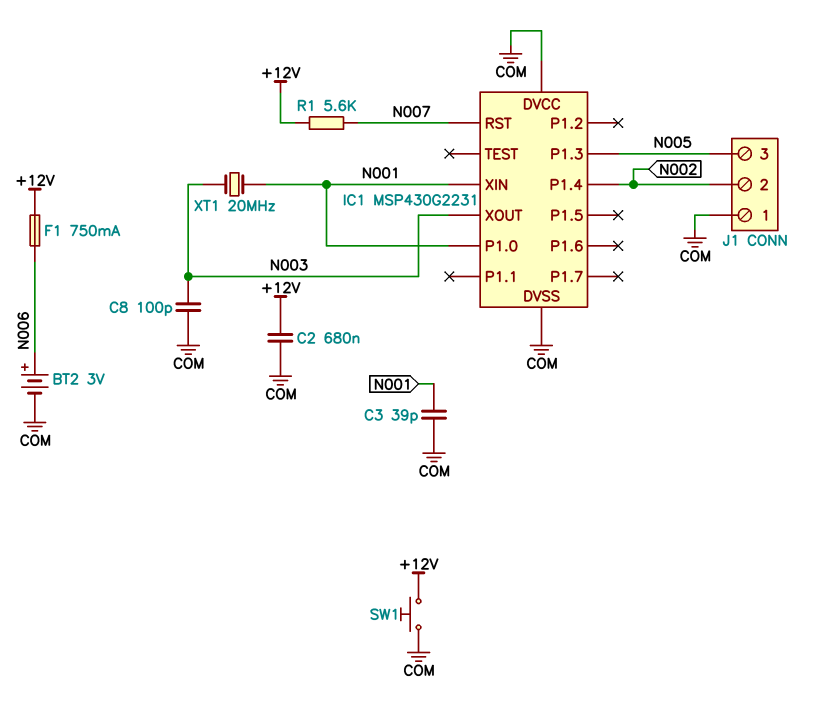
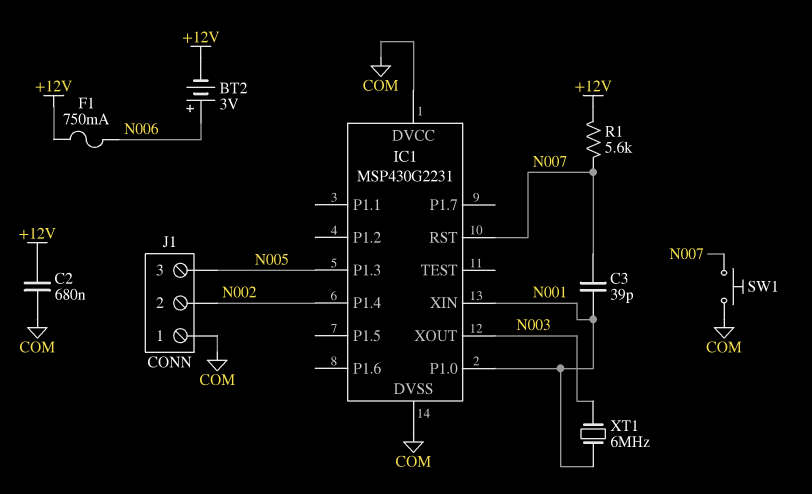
BT2: 3V (plus N006, minus COM) -> 3V (plus N006, minus +12V)
C3: 39pF (COM, N001) -> 39pF (N001, N007)
C8: 100pF (COM, N003) -> none
SW1: button (+12V, COM) -> button (COM, N007)
XT1: 20MHz (N001, N003) -> 6MHz (N001, N003)

